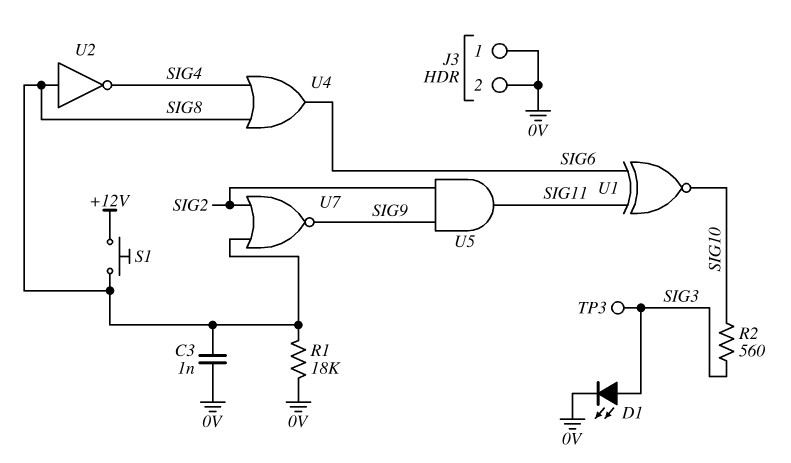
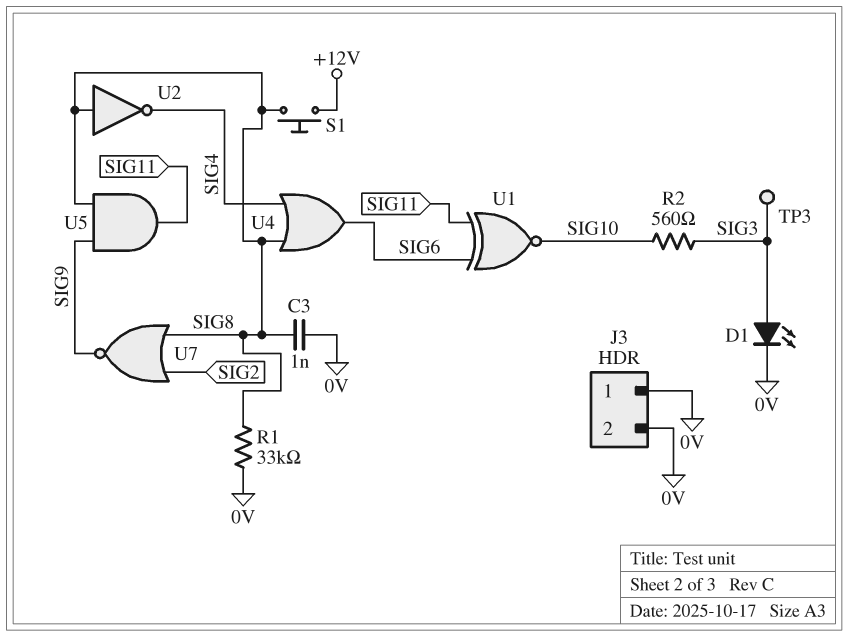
R1: 18k (0V, SIG8) -> 33k (0V, SIG8)
U5: AND (in SIG2, in SIG9, out SIG11) -> AND (in SIG8, in SIG9, out SIG11)

